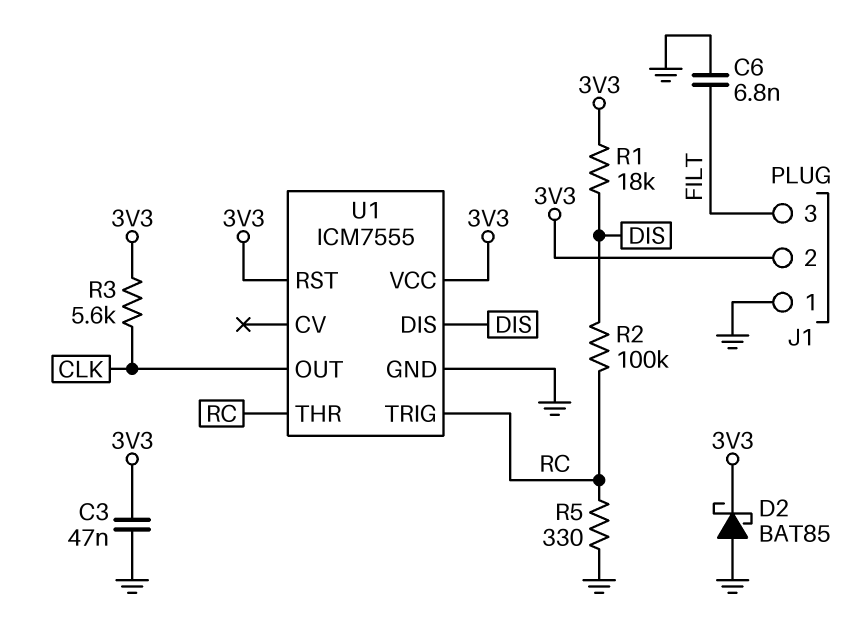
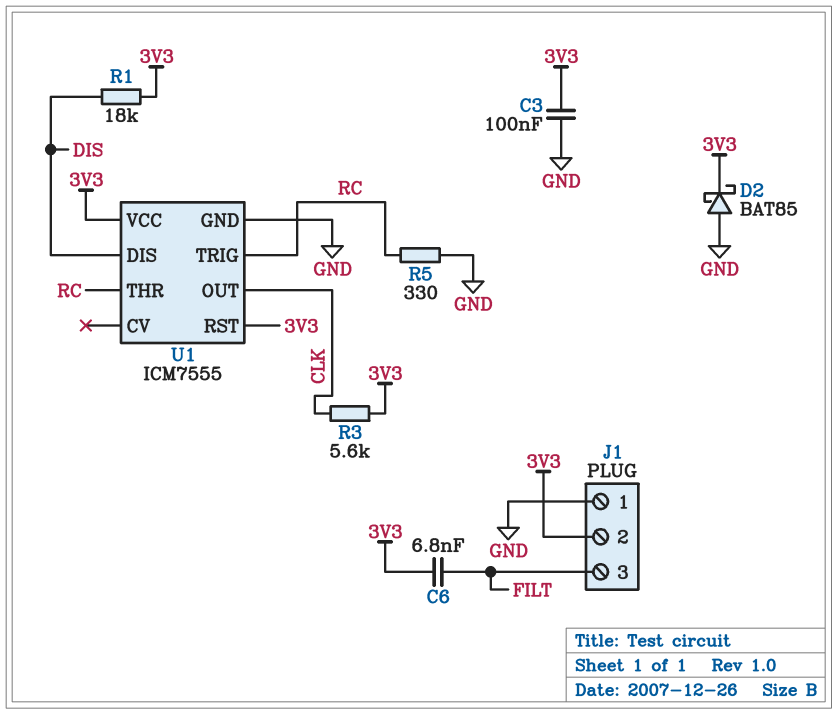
C3: 47nF (3V3, GND) -> 100nF (3V3, GND)
C6: 6.8nF (FILT, GND) -> 6.8nF (3V3, FILT)
R2: 100k (DIS, RC) -> none

